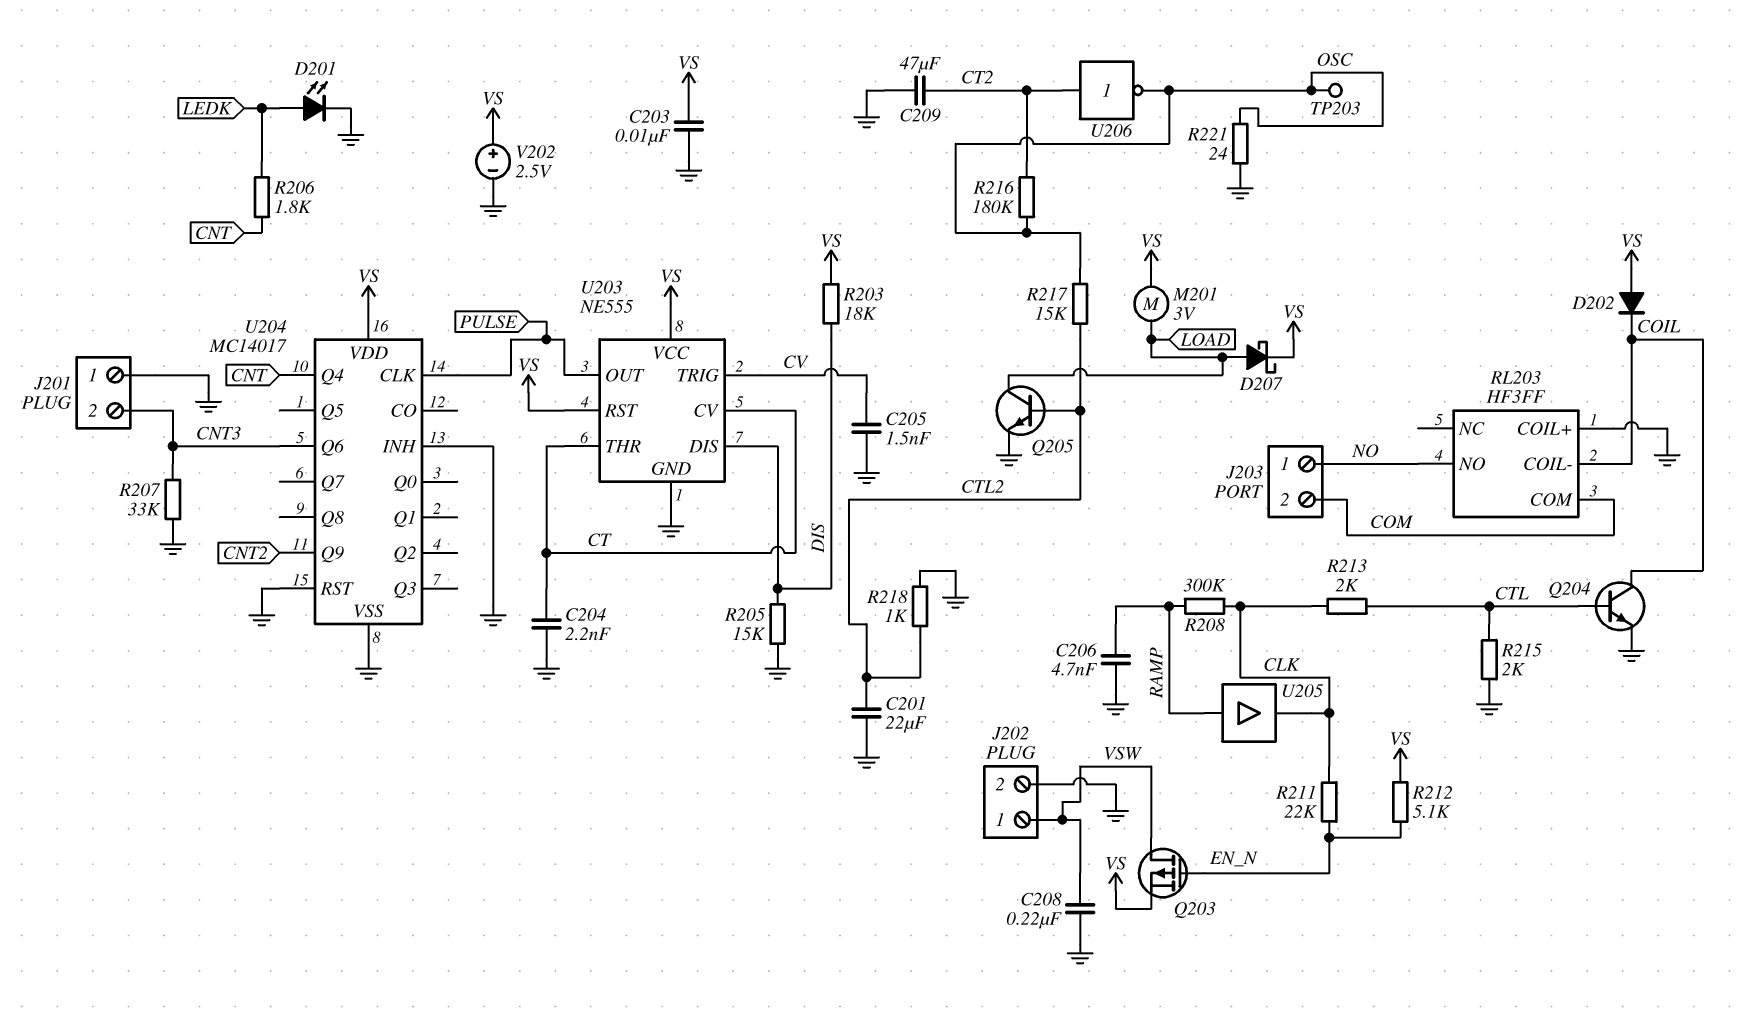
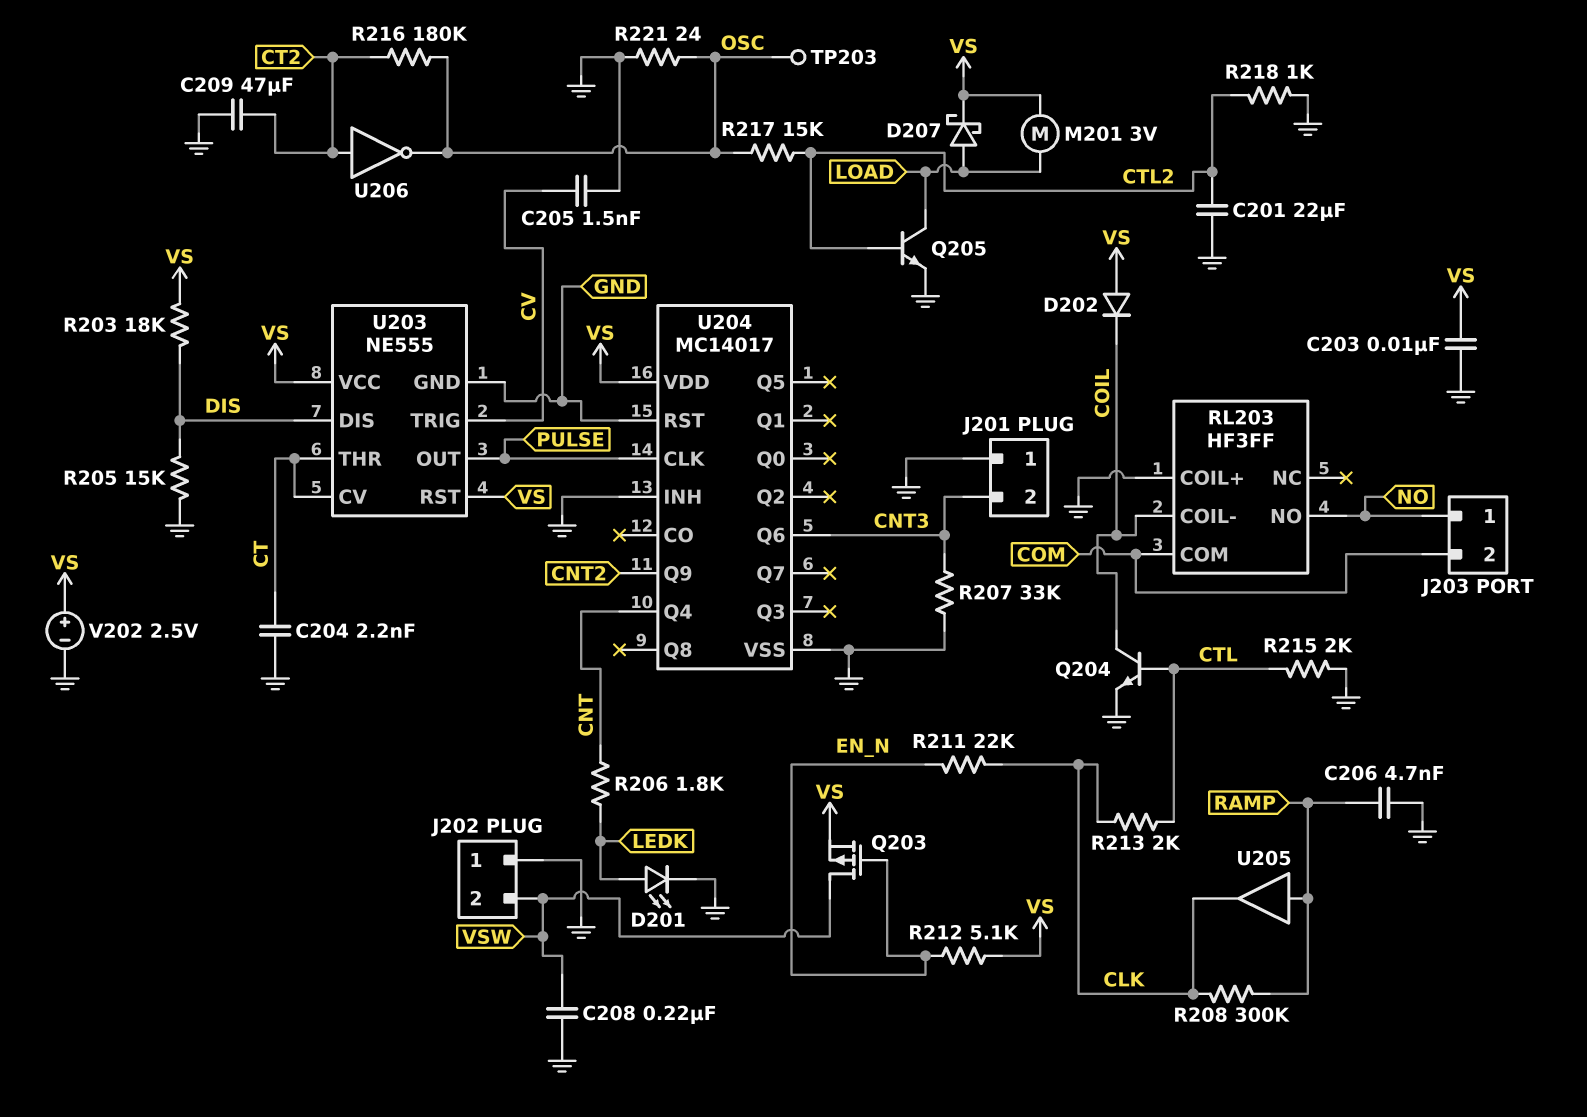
J202 pin 1: VSW -> GND
J202 pin 2: GND -> VSW

